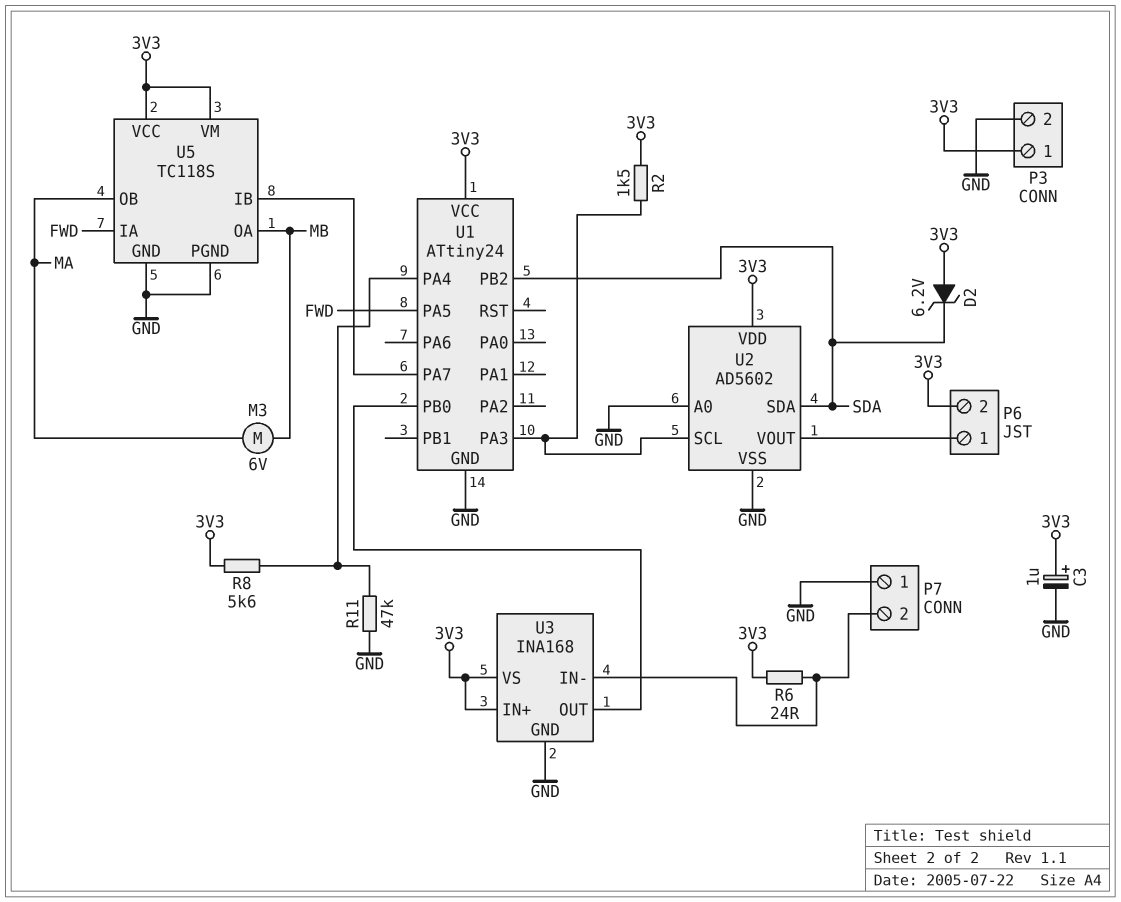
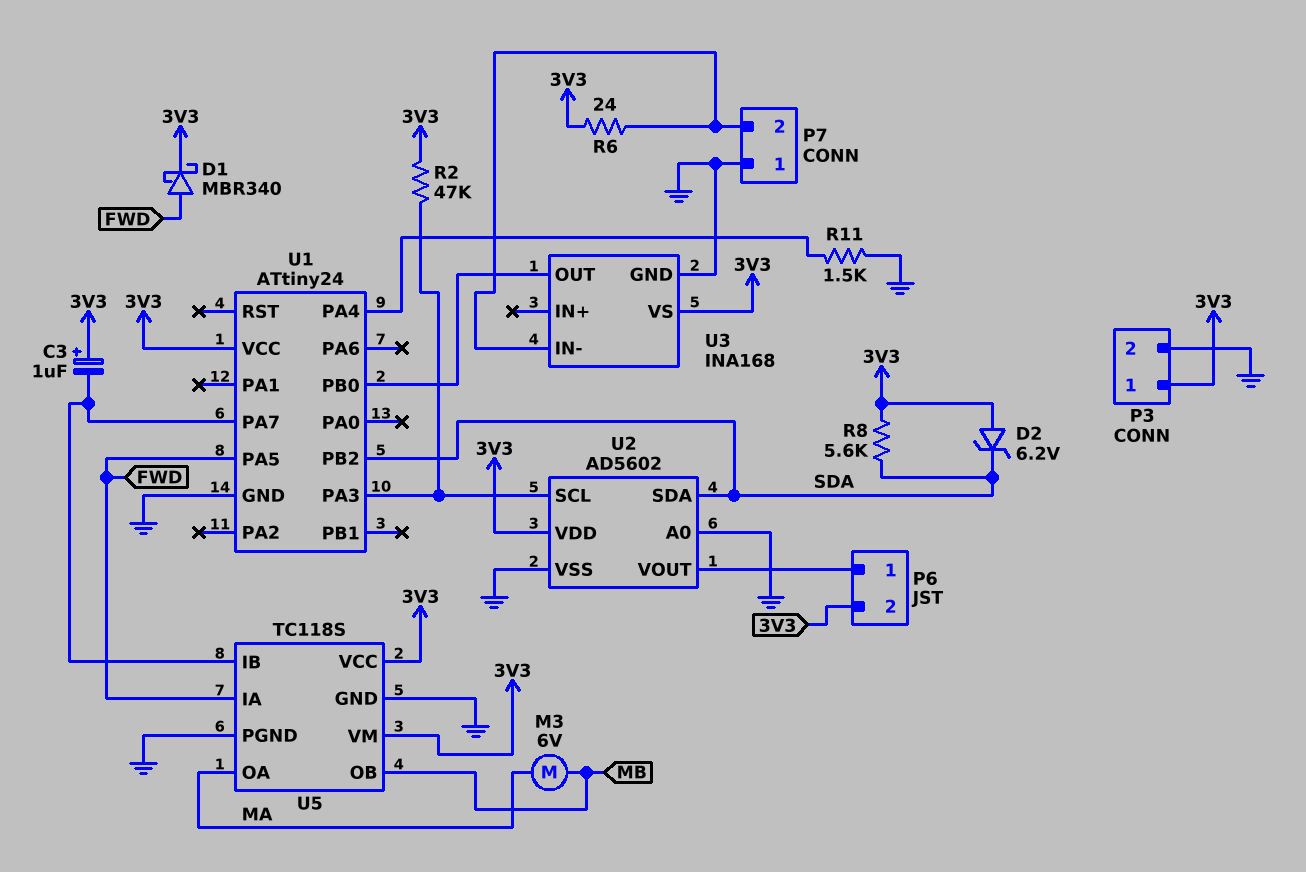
C3: 1uF (plus 3V3, minus GND) -> 1uF (plus 3V3, minus U1/PA7)
D1: none -> schottky MBR340 (A FWD, K 3V3)
R2: 1.5k (3V3, U1/PA3) -> 47k (3V3, U1/PA3)
R8: 5.6k (3V3, U1/PA4) -> 5.6k (3V3, SDA)
R11: 47k (GND, U1/PA4) -> 1.5k (GND, U1/PA4)
U3 pin IN+: 3V3 -> none
U5 pin OA: MB -> MA
U5 pin OB: MA -> MB

